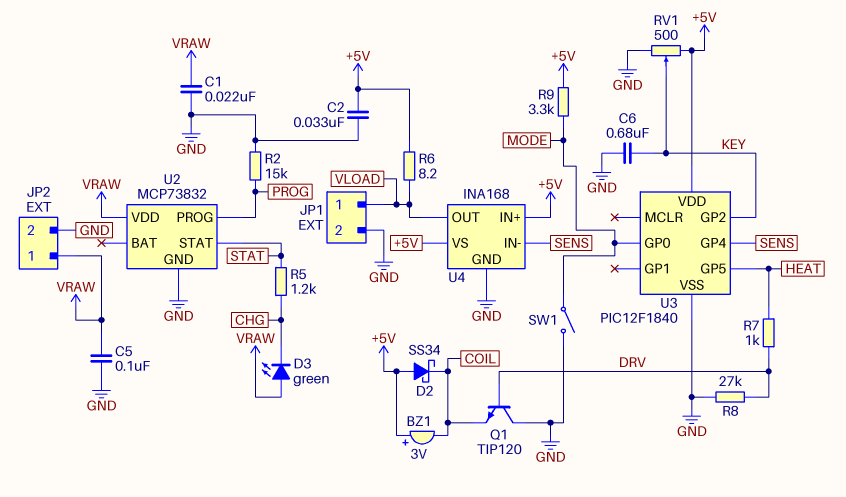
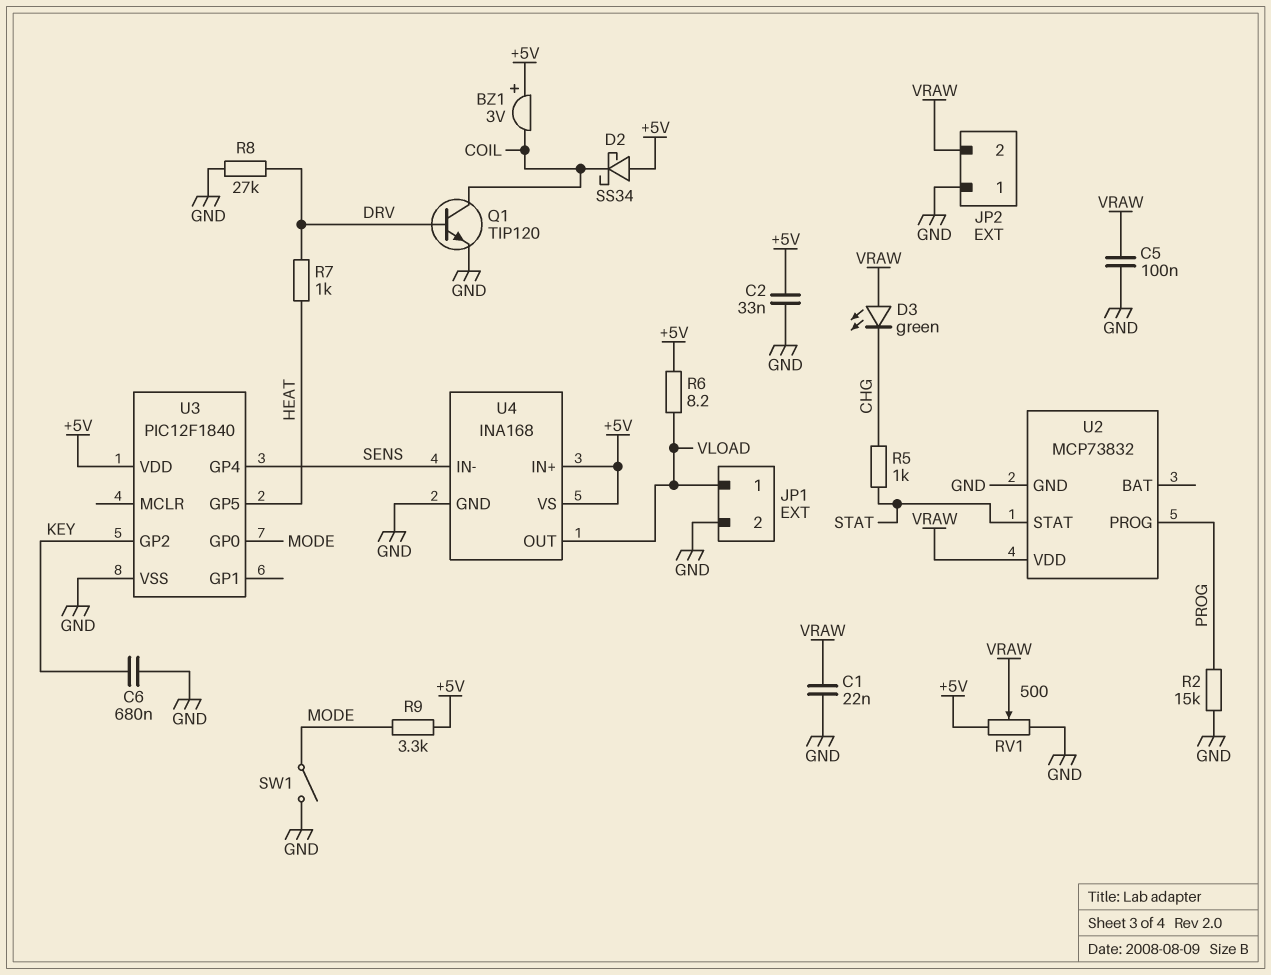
JP2 pin 1: VRAW -> GND
JP2 pin 2: GND -> VRAW
Q1: NPN TIP120 (B DRV, C GND, E COIL) -> NPN TIP120 (B DRV, C COIL, E GND)
R5: 1.2k (CHG, STAT) -> 1k (CHG, STAT)
RV1: 500 (+5V, GND, wiper KEY) -> 500 (+5V, GND, wiper VRAW)

